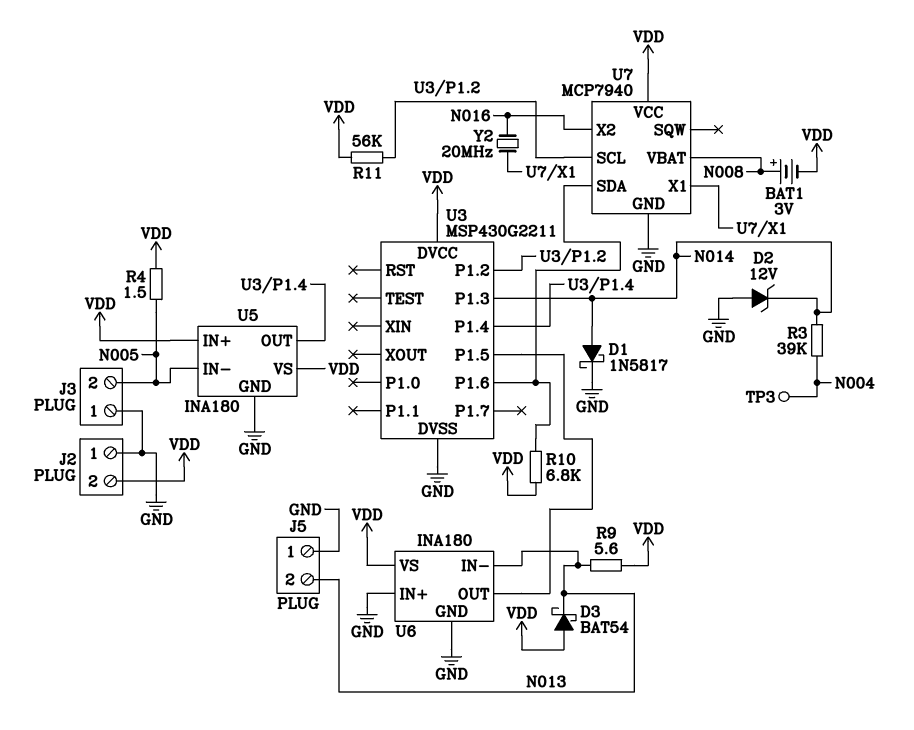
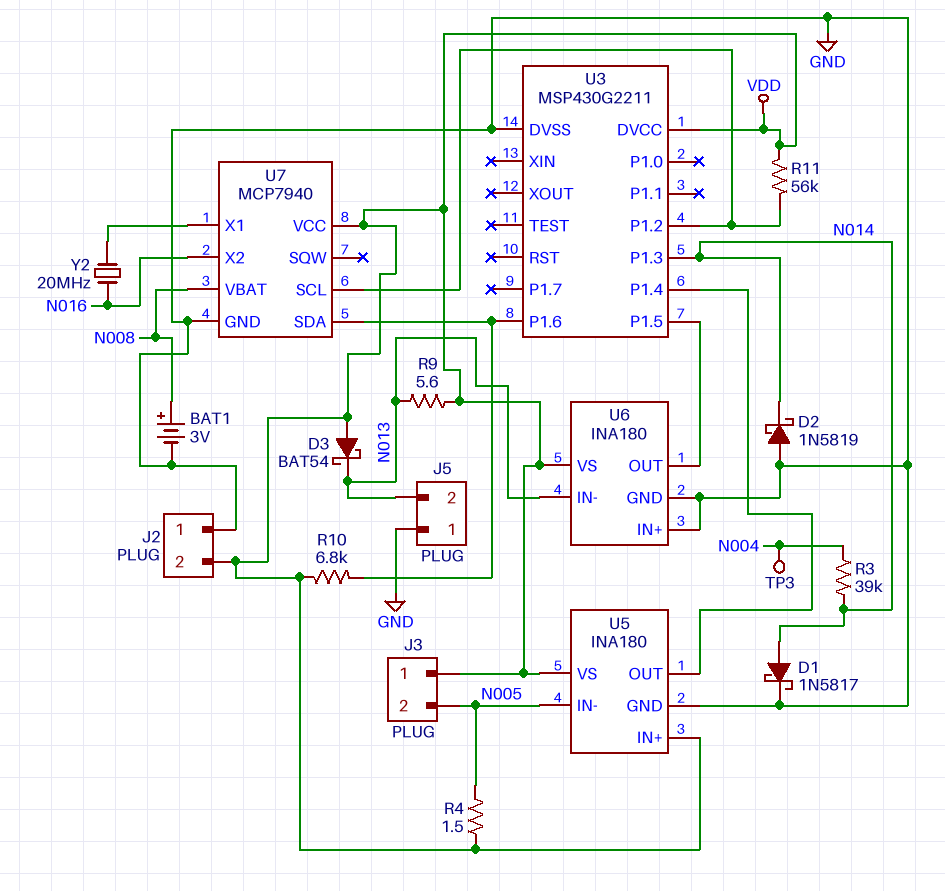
BAT1: 3V (plus N008, minus VDD) -> 3V (plus N008, minus GND)
D2: zener 12V (A GND, K N014) -> schottky 1N5819 (A GND, K N014)
J3 pin 1: GND -> VDD

